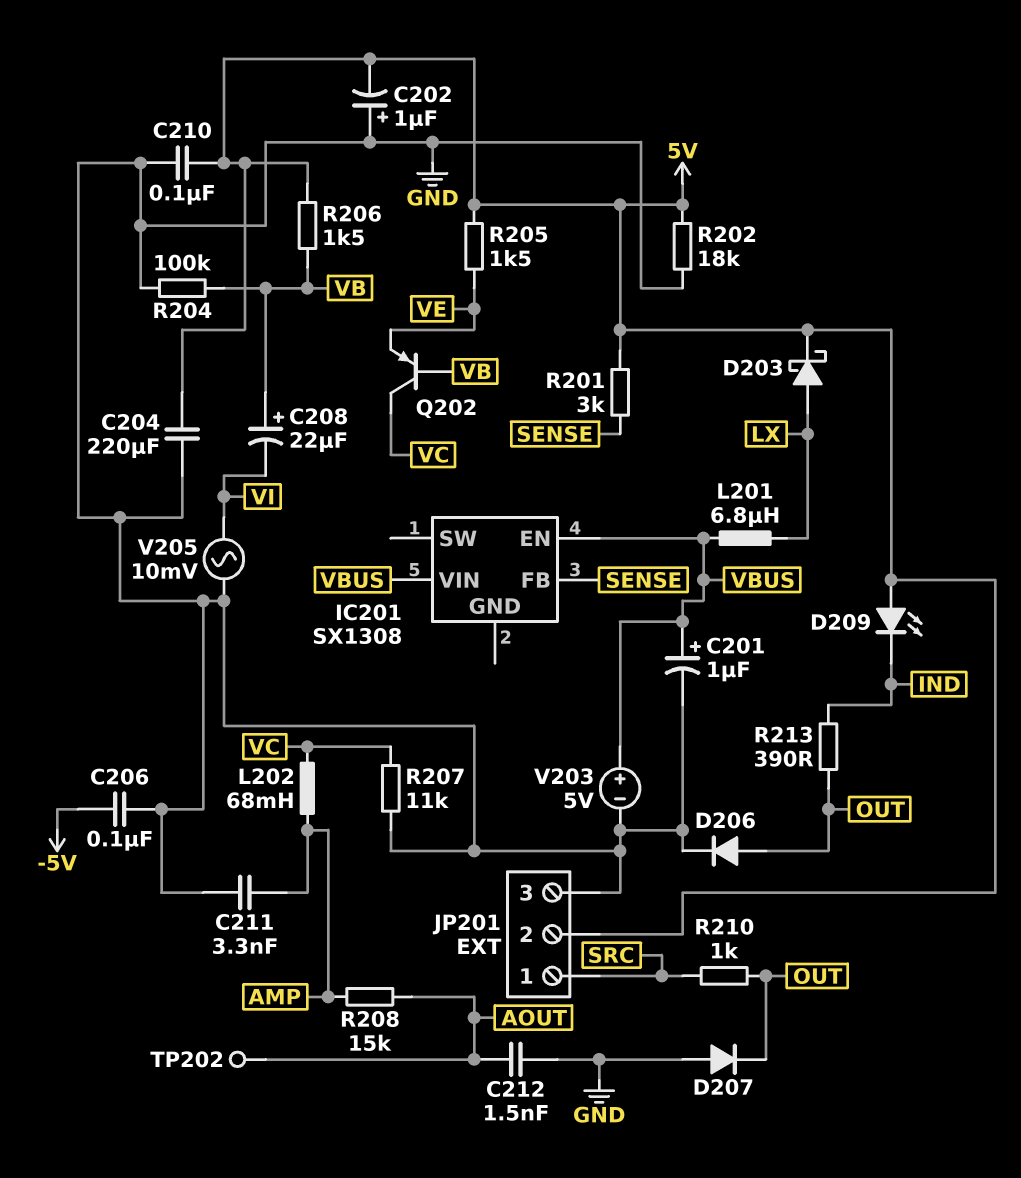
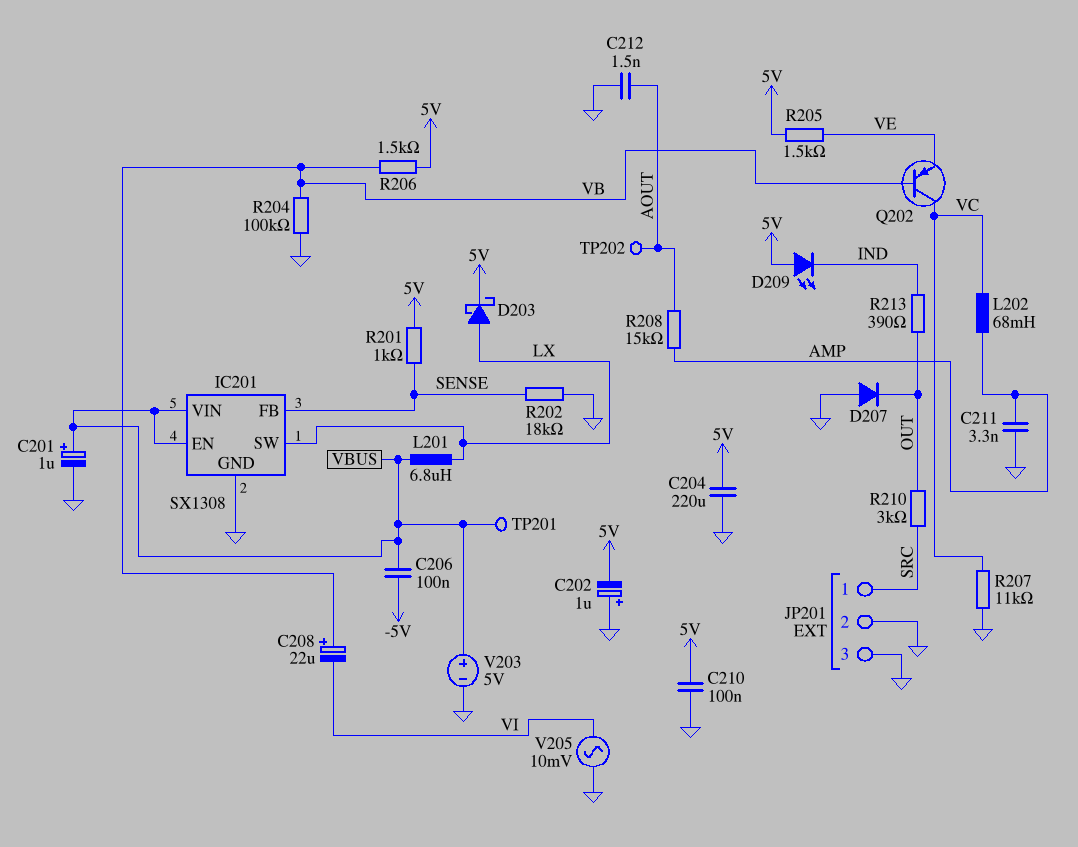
C206: 100nF (-5V, GND) -> 100nF (-5V, VBUS)
D206: diode (A OUT, K GND) -> none
IC201 pin GND: none -> GND
IC201 pin SW: none -> LX
JP201 pin 2: 5V -> GND
R201: 3k (5V, SENSE) -> 1k (5V, SENSE)
R202: 18k (5V, GND) -> 18k (GND, SENSE)
R210: 1k (OUT, SRC) -> 3k (OUT, SRC)
TP201: none -> test point (VBUS)

